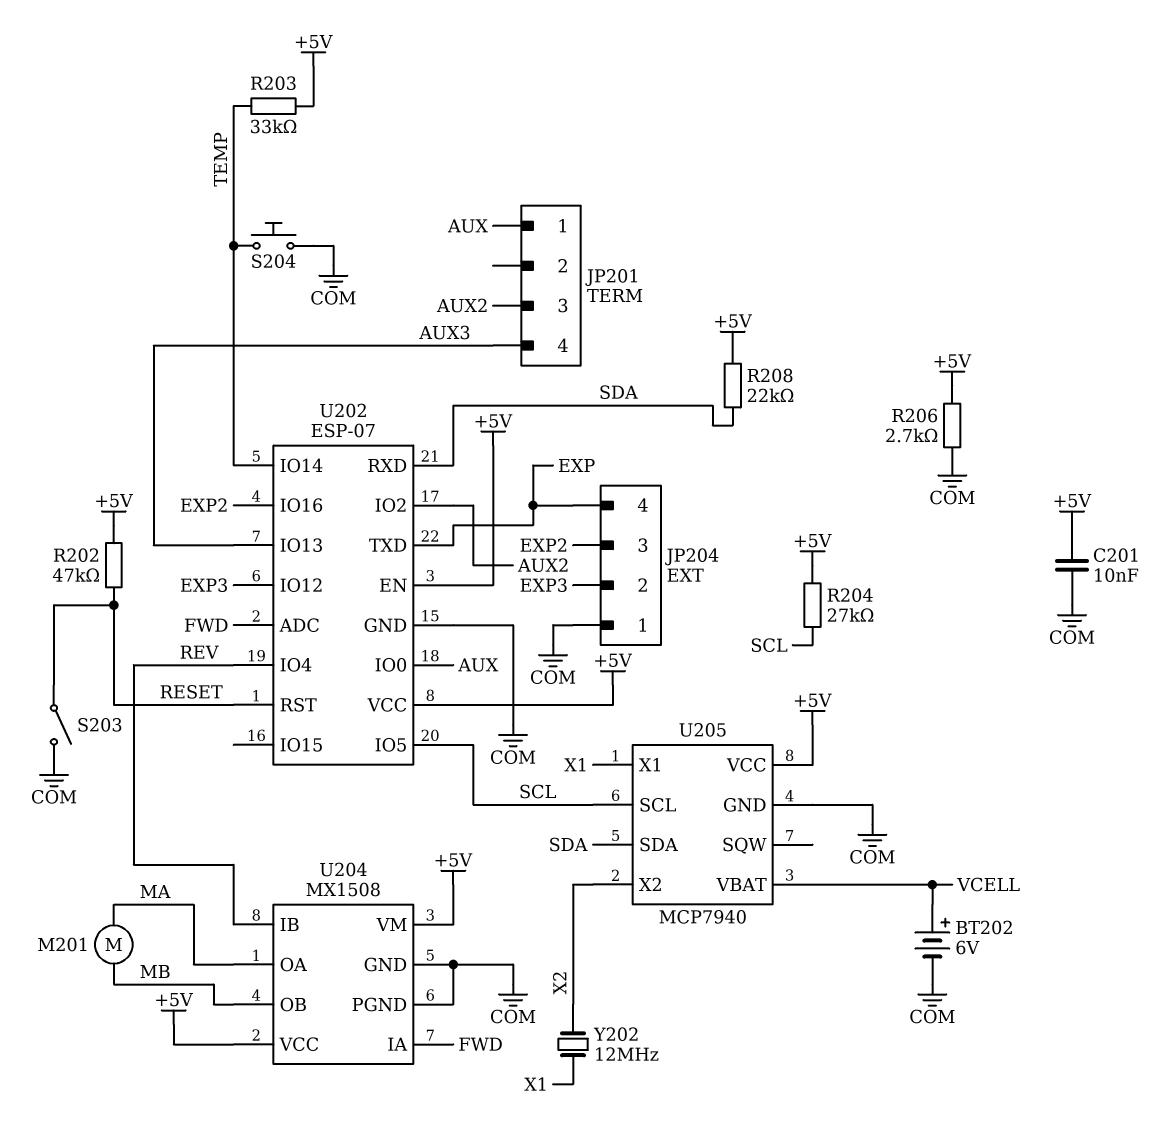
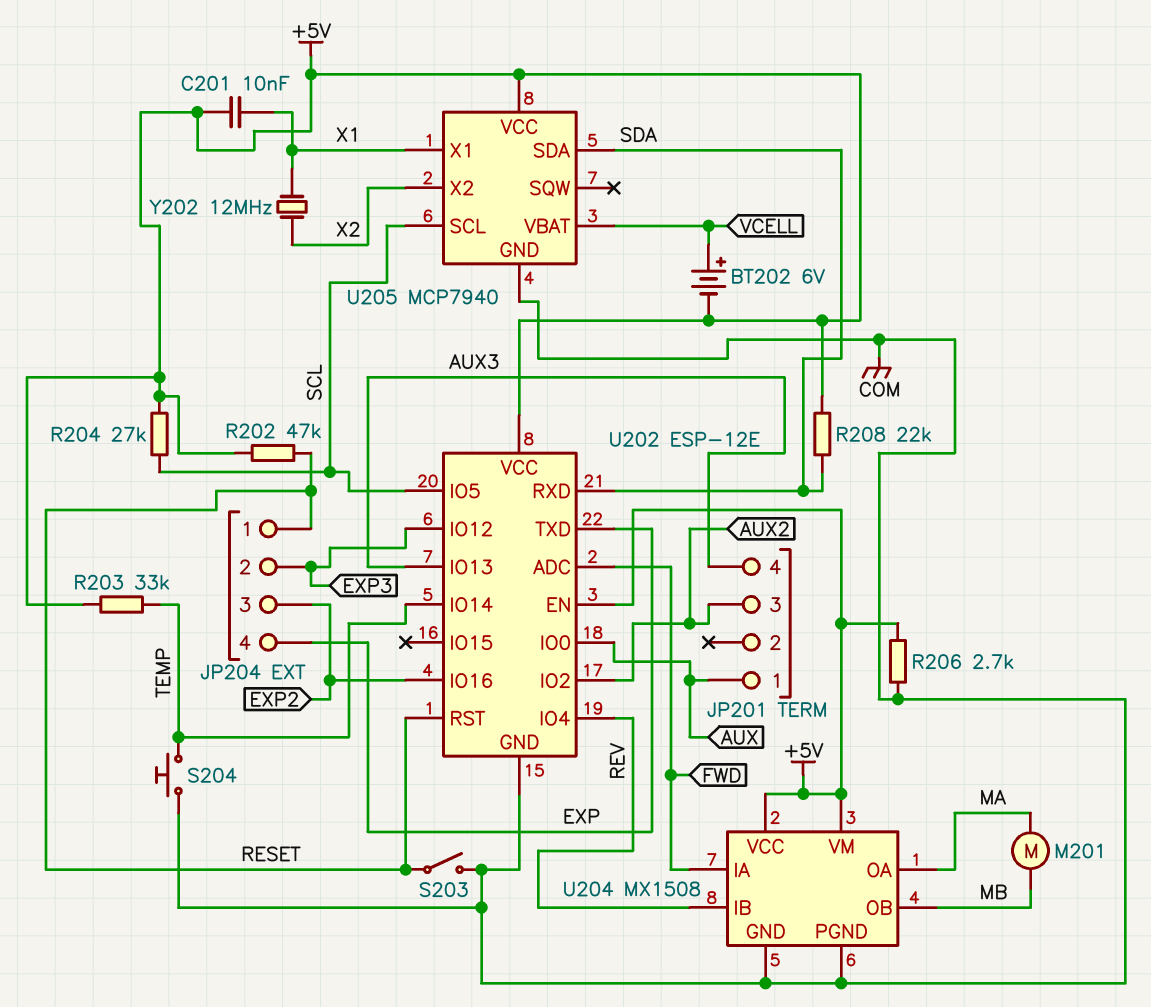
BT202: 6V (plus VCELL, minus COM) -> 6V (plus VCELL, minus +5V)
C201: 10nF (+5V, COM) -> 10nF (+5V, X1)
JP204 pin 1: COM -> RESET
U202: ESP-07 -> ESP-12E

